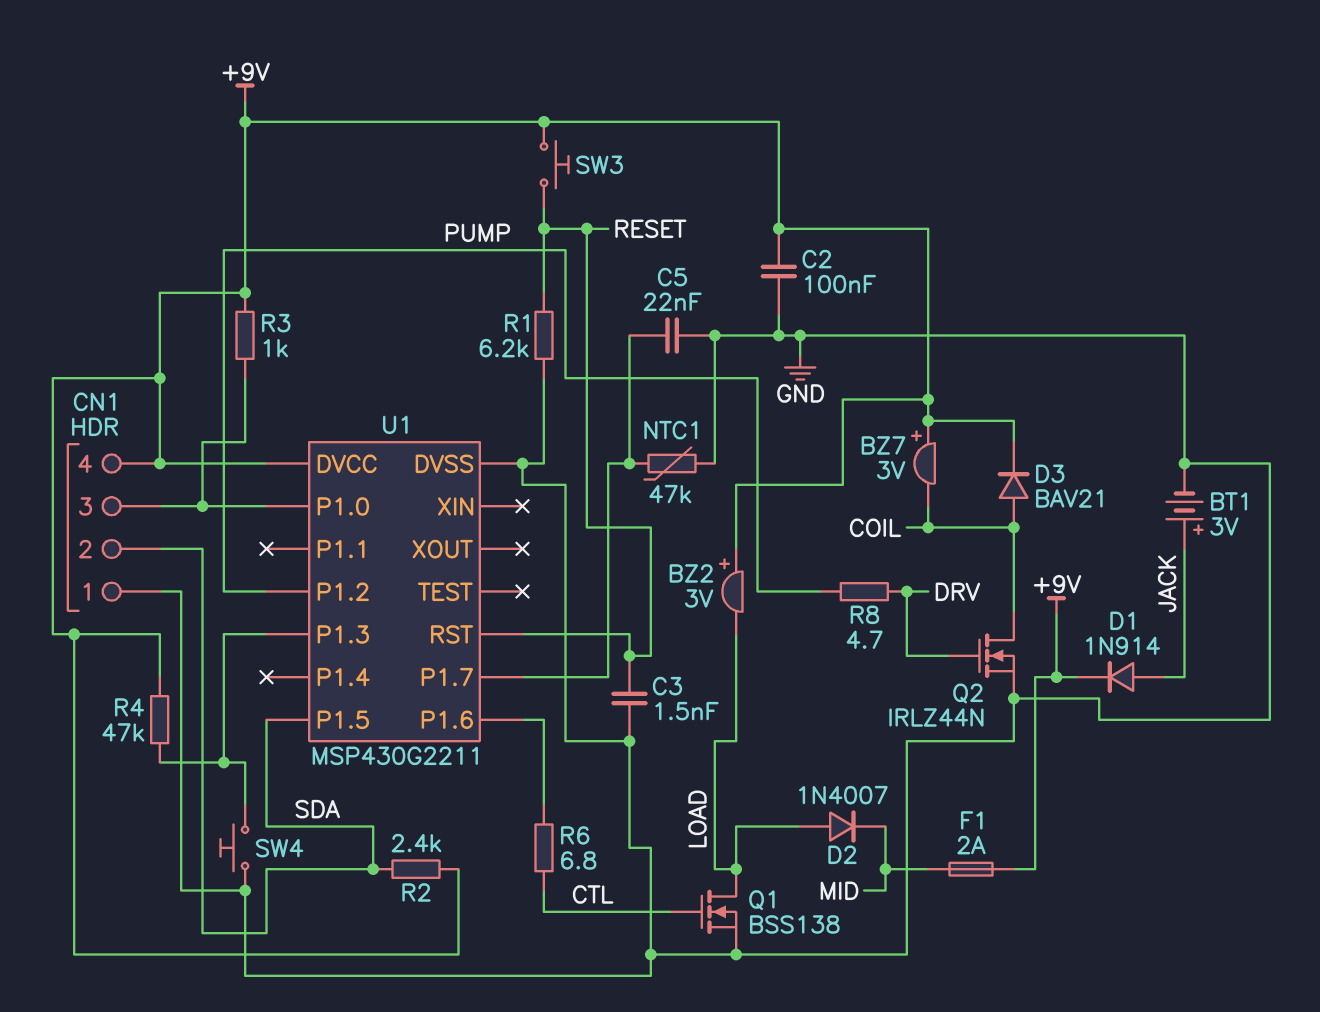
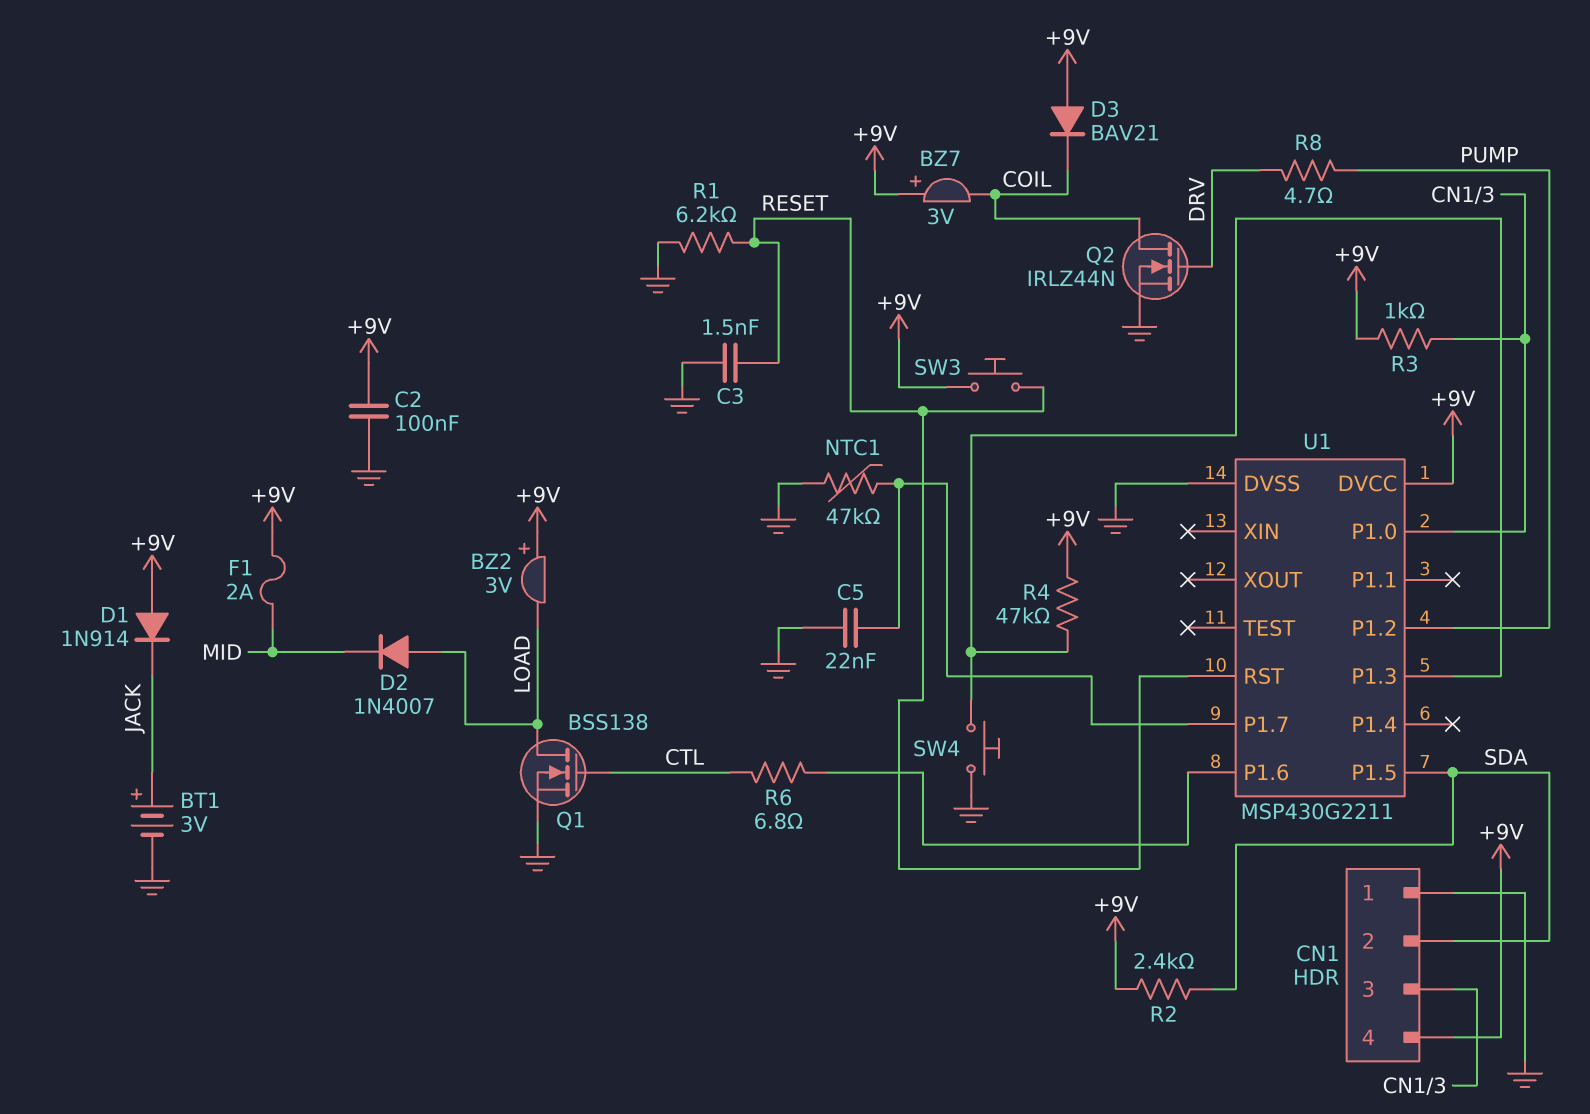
D1: diode 1N914 (A JACK, K +9V) -> diode 1N914 (A +9V, K JACK)
D3: diode BAV21 (A COIL, K +9V) -> diode BAV21 (A +9V, K COIL)

